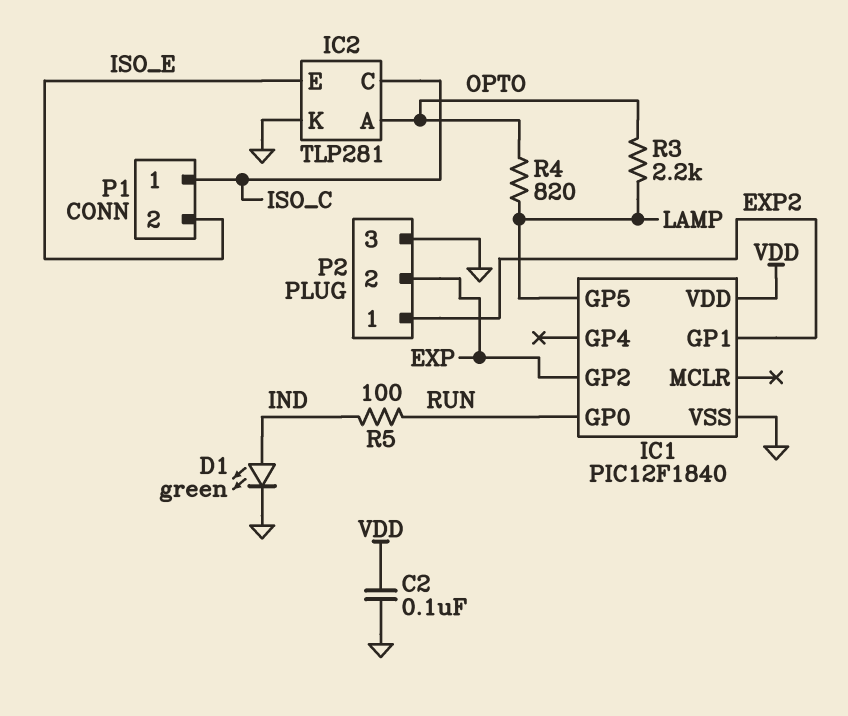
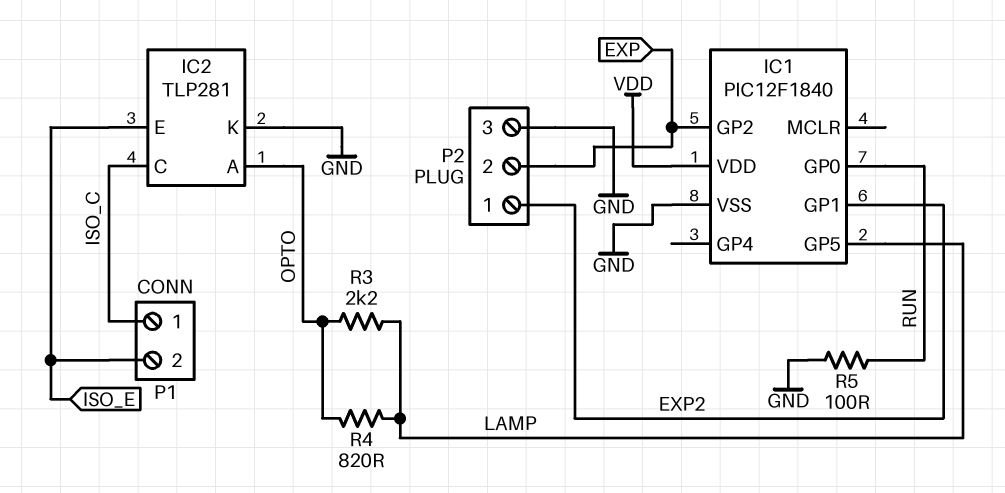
C2: 100nF (GND, VDD) -> none
D1: LED green (A IND, K GND) -> none
R5: 100 (IND, RUN) -> 100 (GND, RUN)

